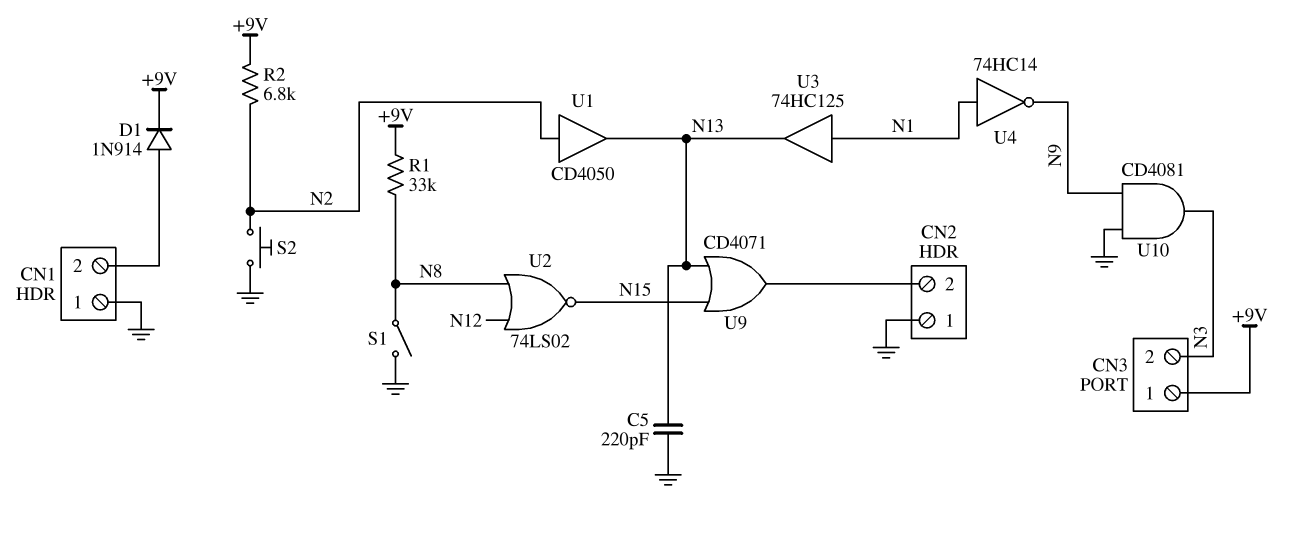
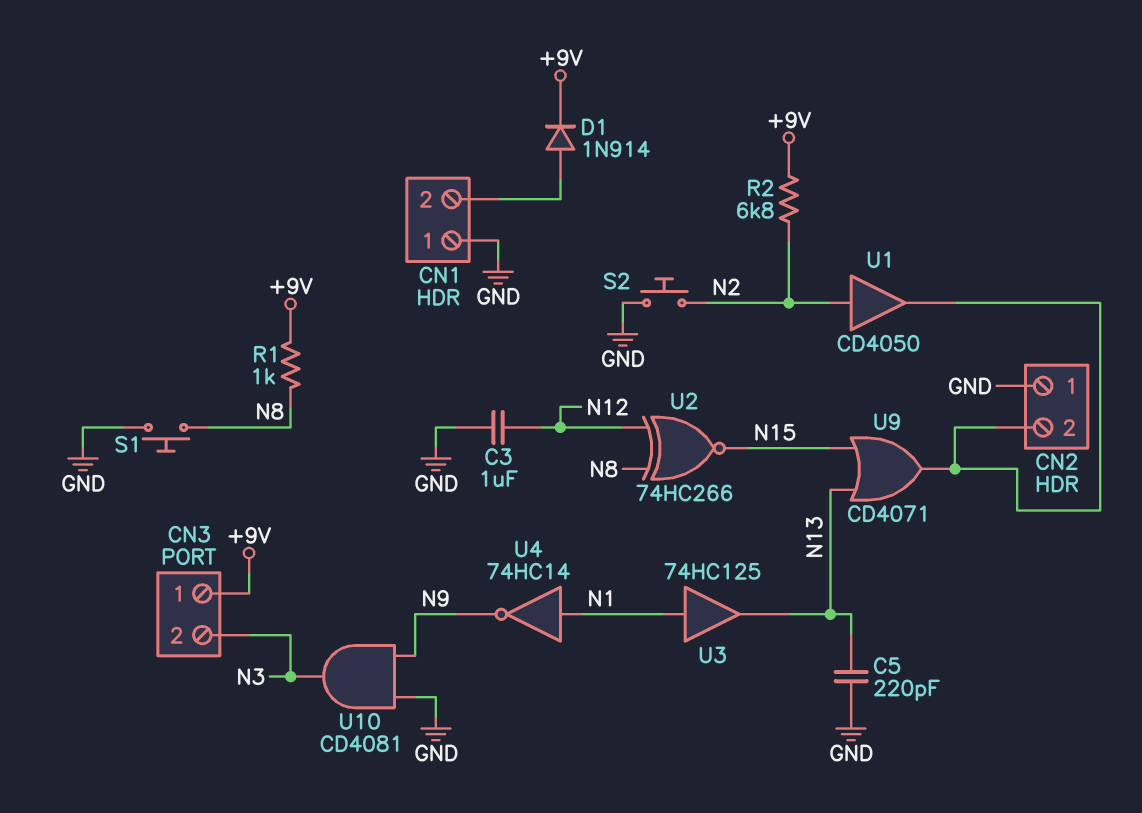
C3: none -> 1uF (GND, N12)
R1: 33k (+9V, N8) -> 1k (+9V, N8)
S1: switch (GND, N8) -> button (GND, N8)
U1: buffer CD4050 (in N2, out N13) -> buffer CD4050 (in N2, out CN2/2)
U2: NOR 74LS02 (in N8, in N12, out N15) -> XNOR 74HC266 (in N8, in N12, out N15)

